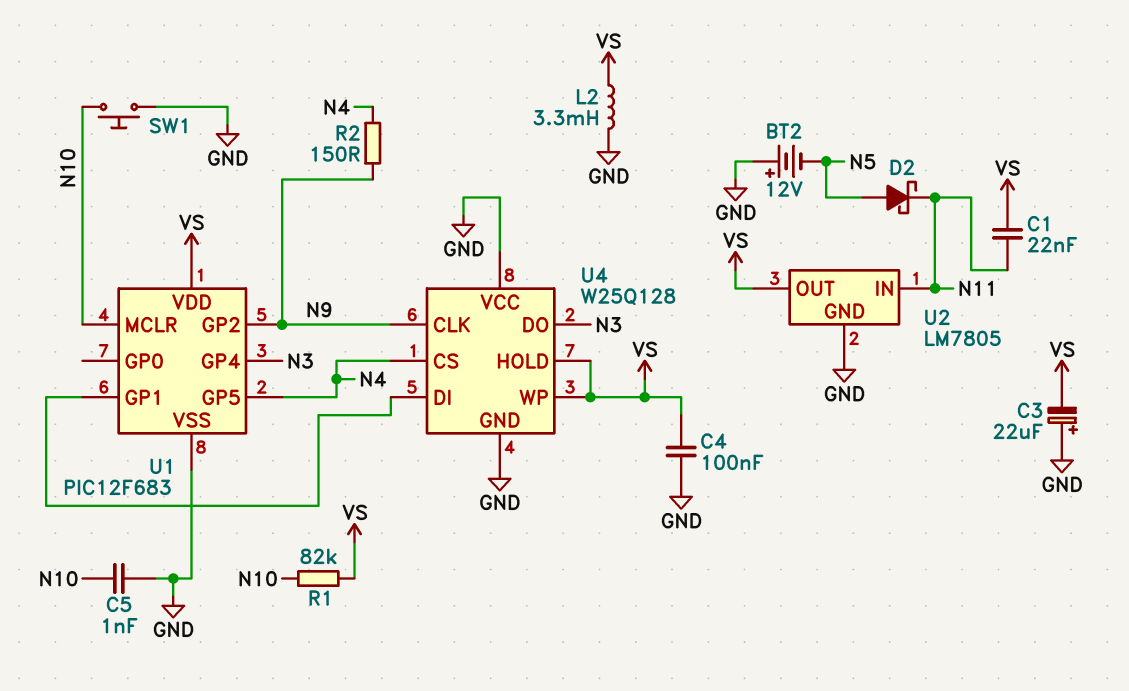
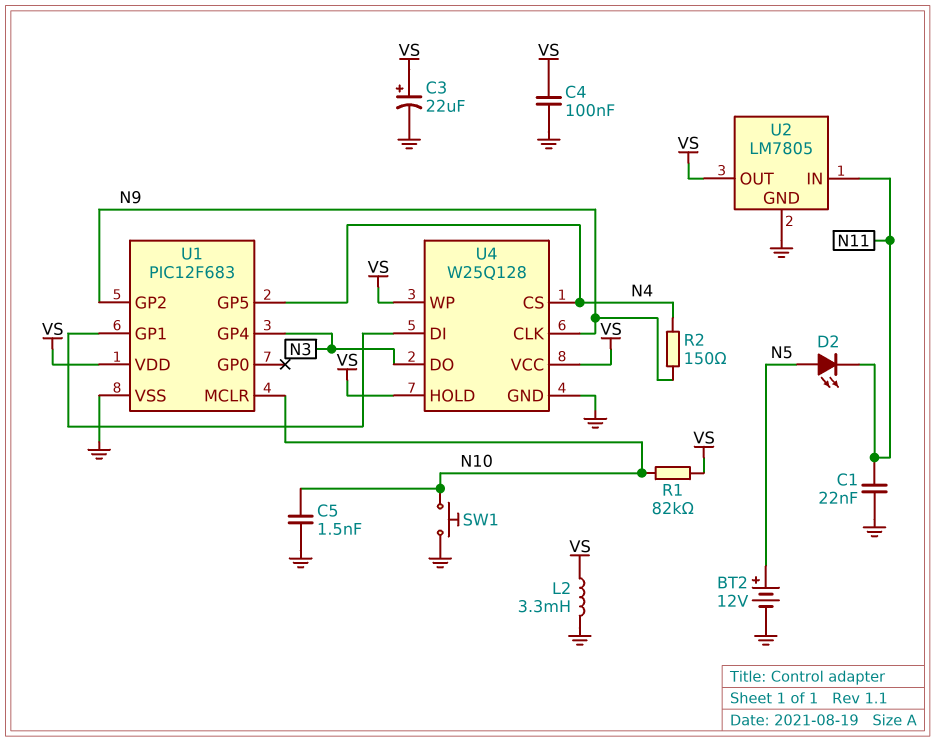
BT2: 12V (plus GND, minus N5) -> 12V (plus N5, minus GND)
C1: 22nF (N11, VS) -> 22nF (GND, N11)
C3: 22uF (plus GND, minus VS) -> 22uF (plus VS, minus GND)
C5: 1nF (GND, N10) -> 1.5nF (GND, N10)
D2: schottky (A N5, K N11) -> LED (A N5, K N11)
U4 pin VCC: GND -> VS

